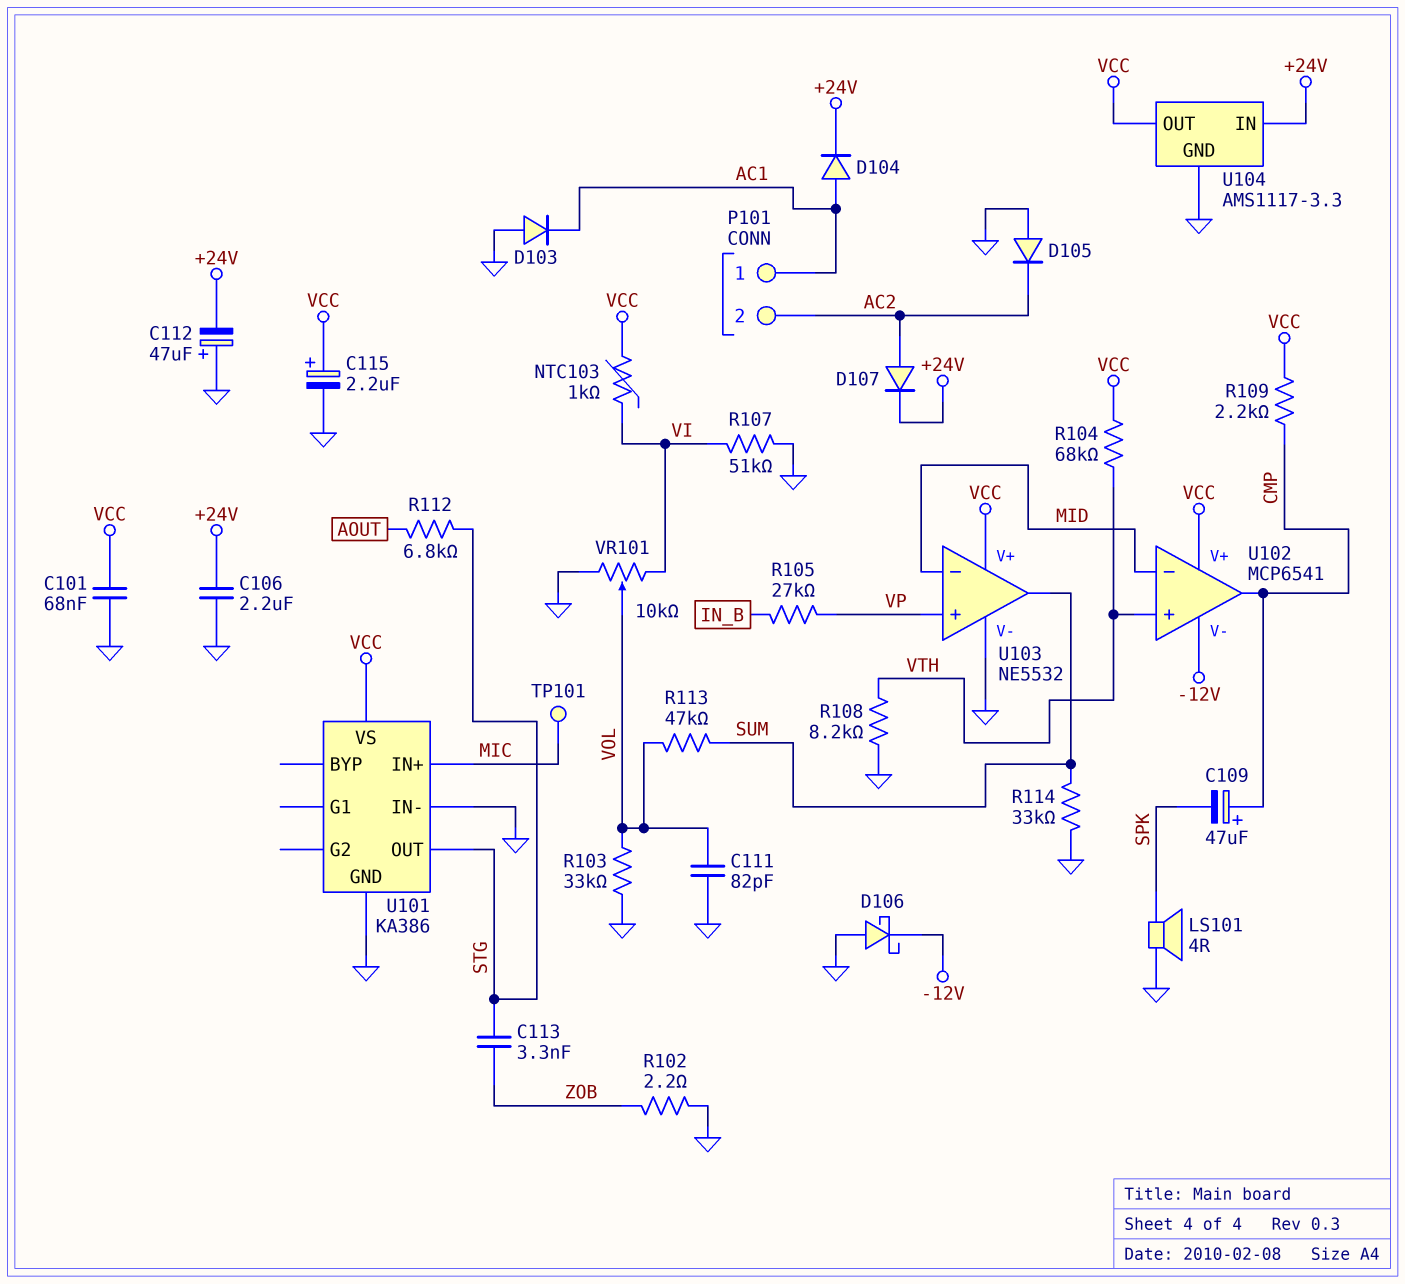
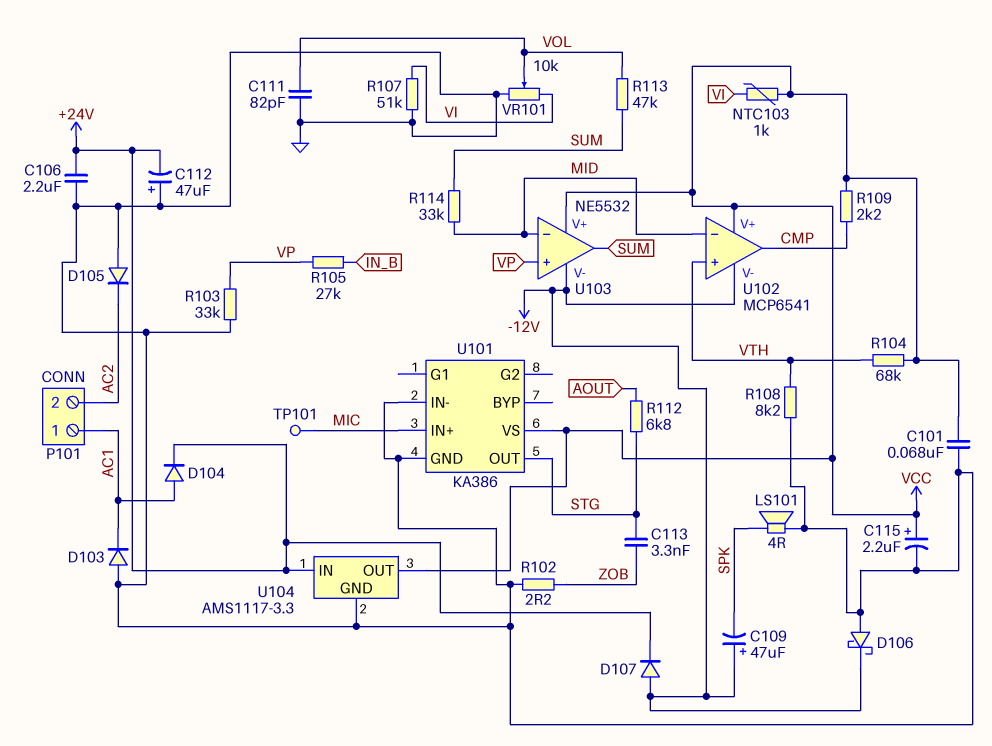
C109: 47uF (plus CMP, minus SPK) -> 47uF (plus -12V, minus SPK)
D107: diode (A AC2, K +24V) -> diode (A -12V, K +24V)
R103: 33k (GND, VOL) -> 33k (GND, VP)
R114: 33k (GND, SUM) -> 33k (MID, SUM)
U103 pin V-: GND -> -12V

